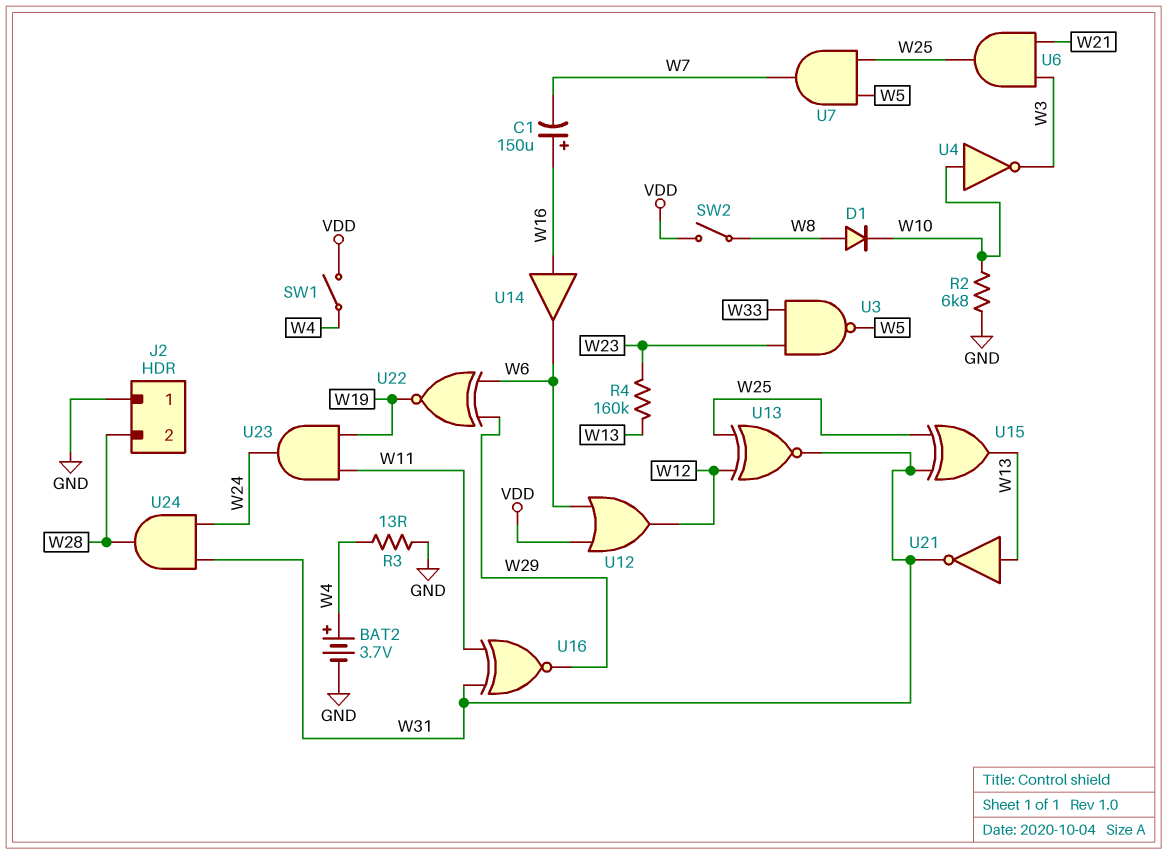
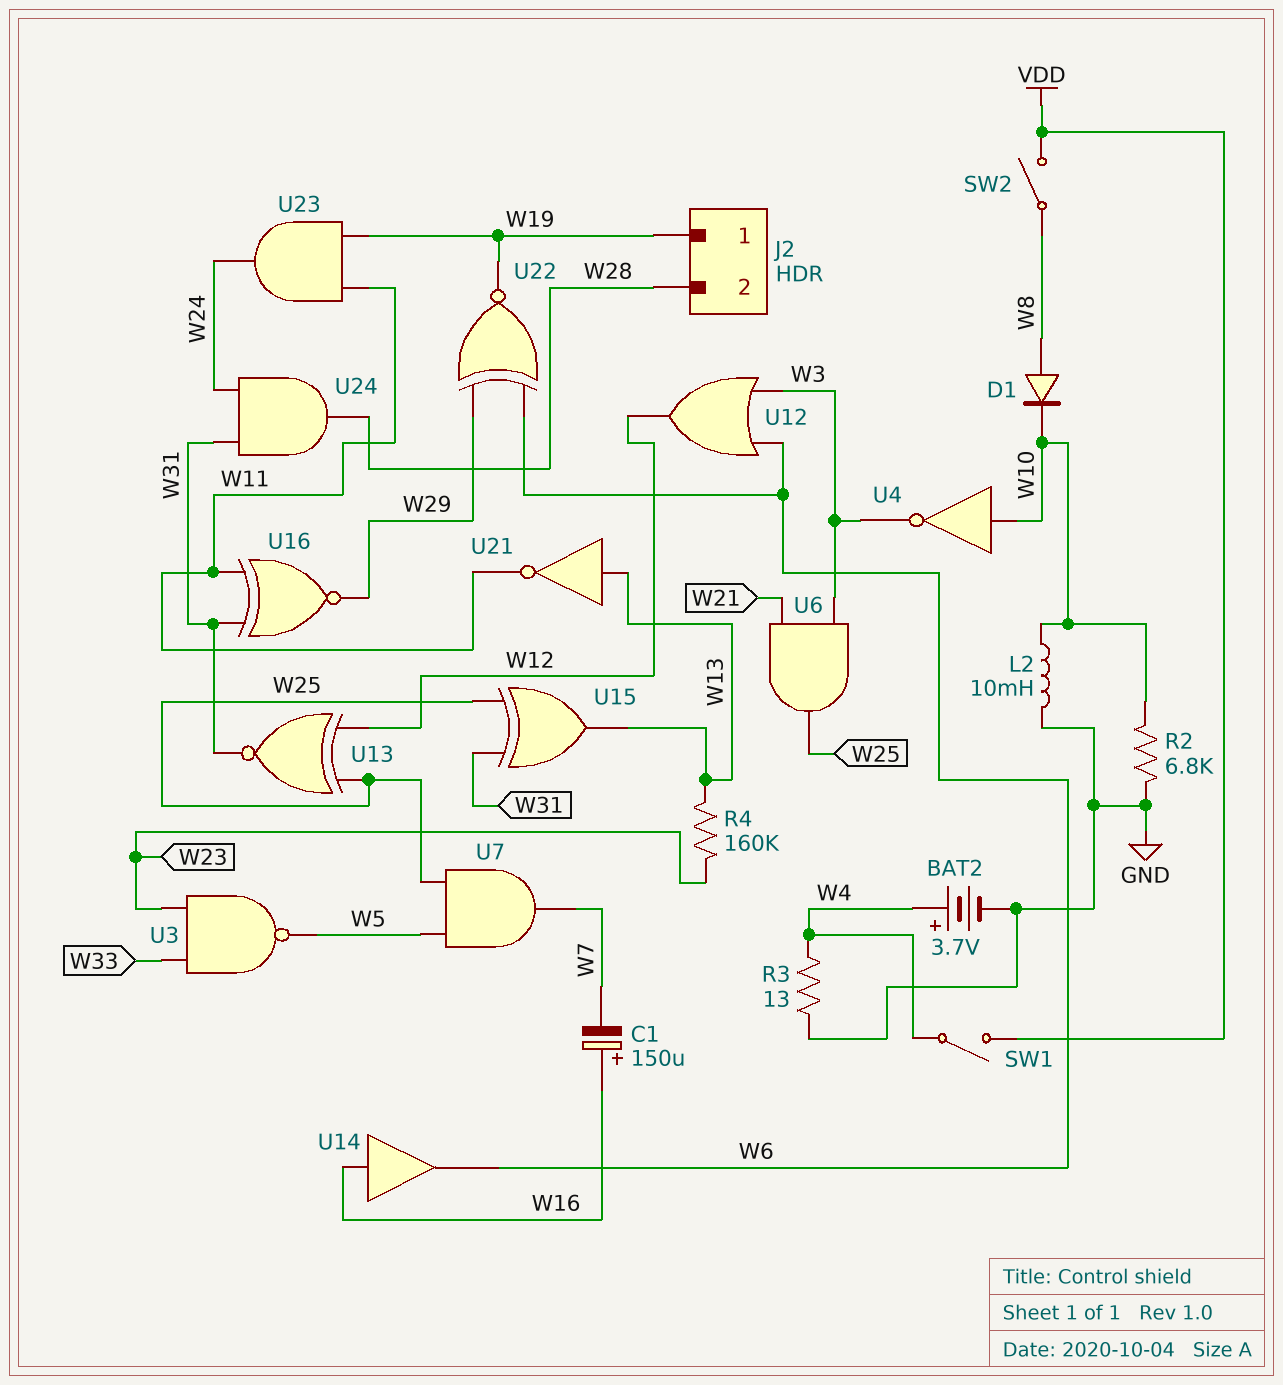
J2 pin 1: GND -> W19
L2: none -> 10mH (GND, W10)
U12: OR (in VDD, in W6, out W12) -> OR (in W3, in W6, out W12)
U21: NOT (in W13, out W31) -> NOT (in W13, out W11)

